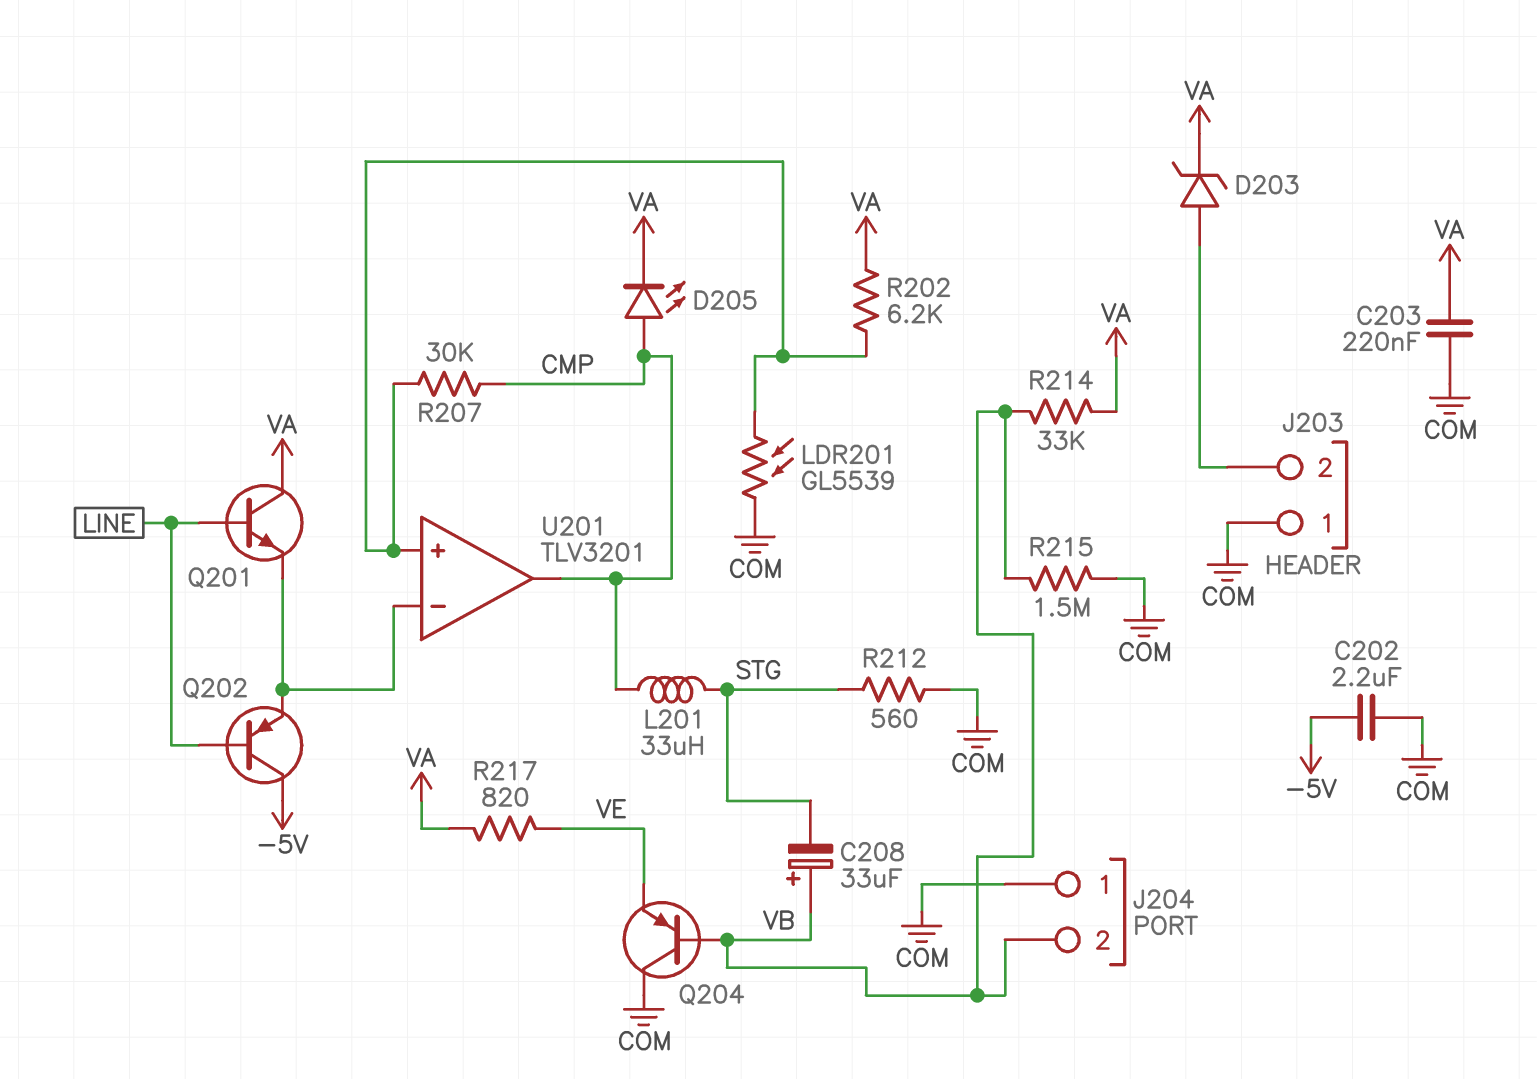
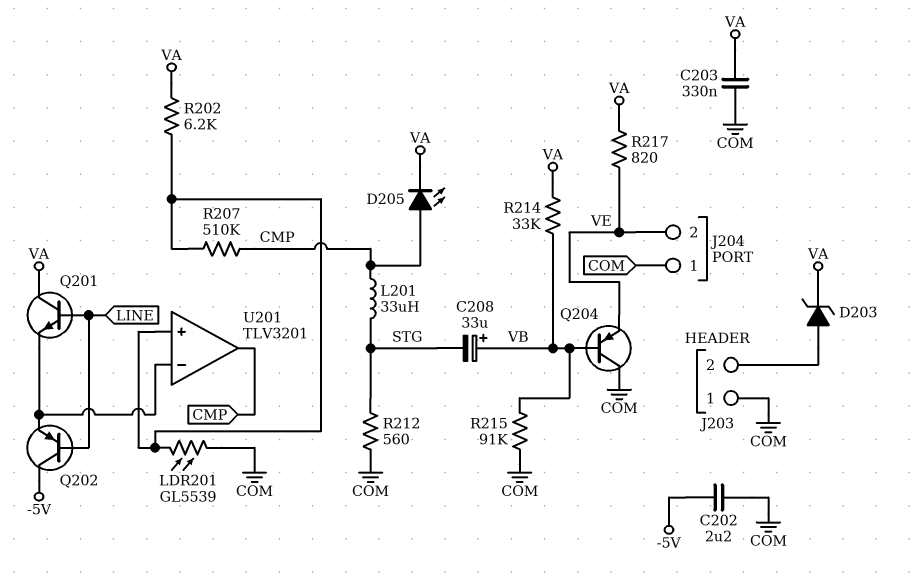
C203: 220nF (COM, VA) -> 330nF (COM, VA)
J204 pin 2: VB -> VE
R207: 30k (CMP, U201/in+) -> 510k (CMP, U201/in+)
R215: 1.5M (COM, VB) -> 91k (COM, VB)

